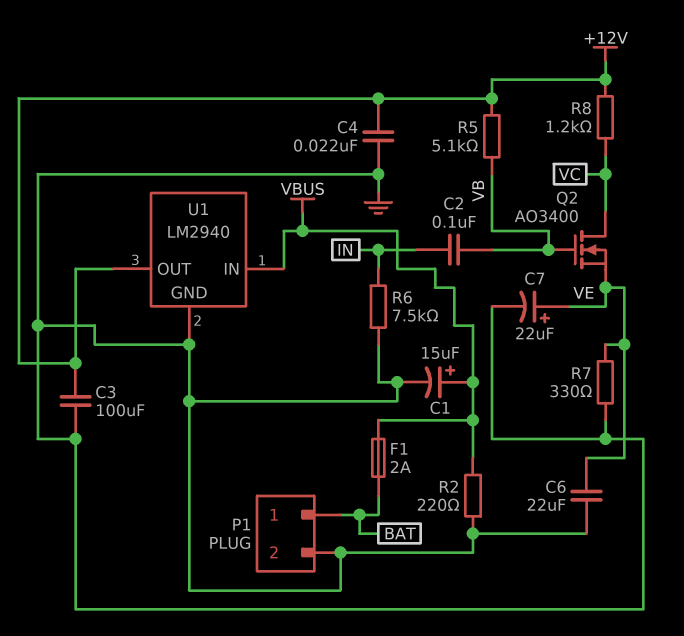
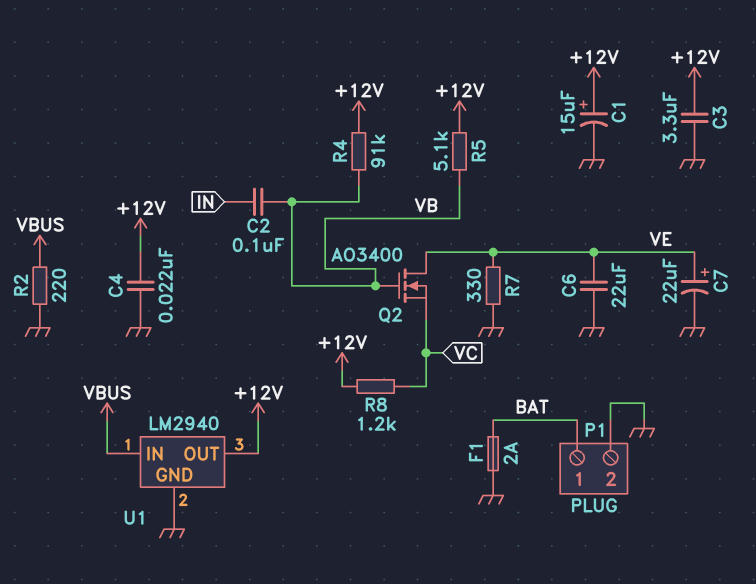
C1: 15uF (plus VBUS, minus GND) -> 15uF (plus +12V, minus GND)
C3: 100uF (+12V, GND) -> 3.3uF (+12V, GND)
F1: 2A (BAT, VBUS) -> 2A (BAT, GND)
Q2: NMOS AO3400 (G VB, D VC, S VE) -> NMOS AO3400 (G VB, D VE, S VC)
R4: none -> 91k (+12V, VB)
R6: 7.5k (GND, IN) -> none

